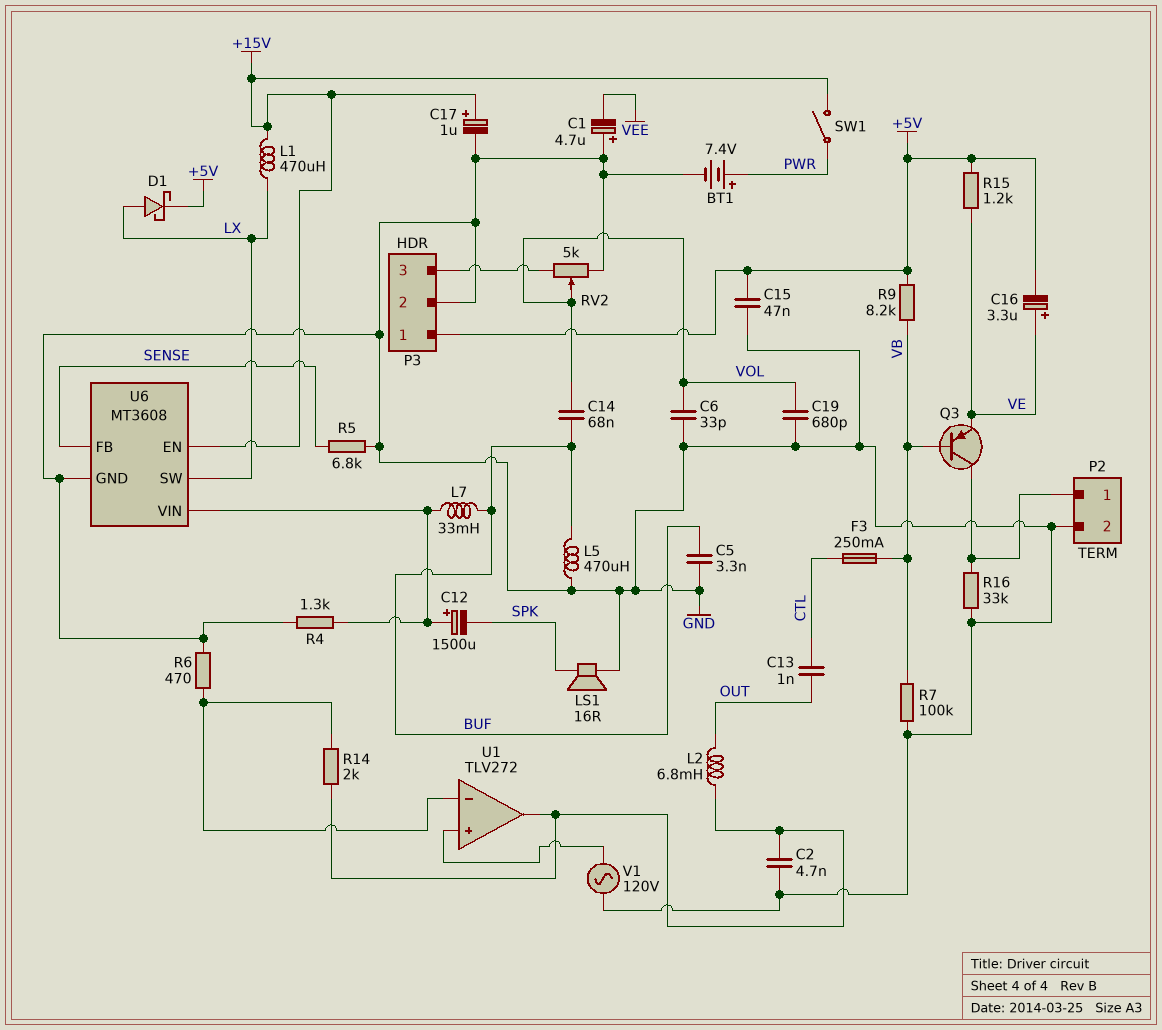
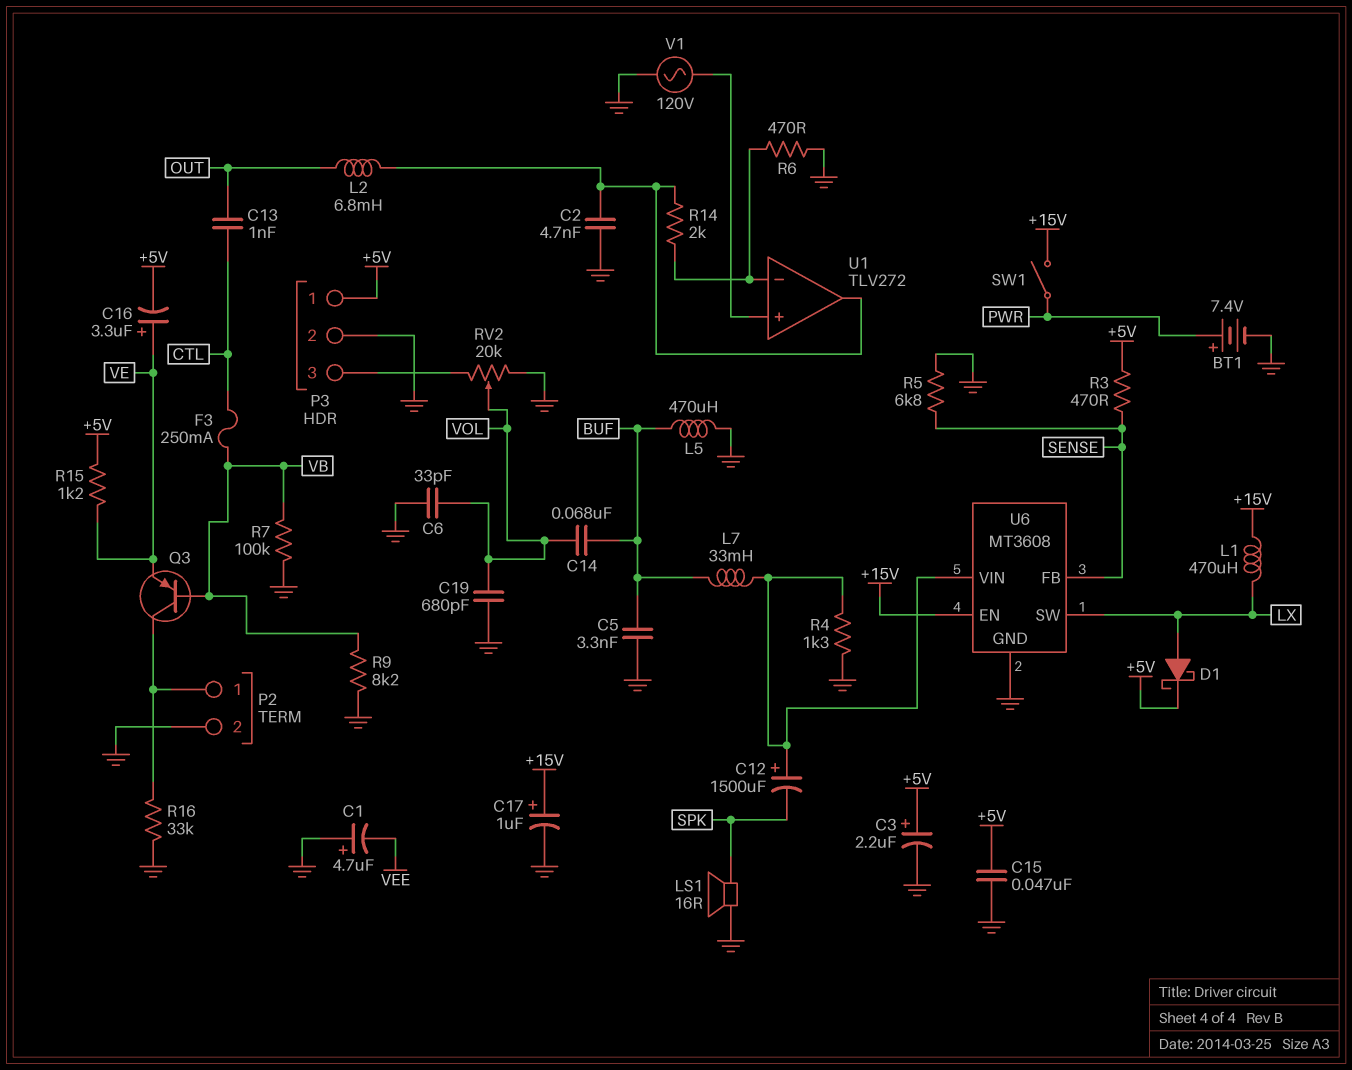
C3: none -> 2.2uF (plus +5V, minus GND)
R3: none -> 470 (+5V, SENSE)
R9: 8.2k (+5V, VB) -> 8.2k (GND, VB)
RV2: 5k (GND, P3/3, wiper VOL) -> 20k (GND, P3/3, wiper VOL)

